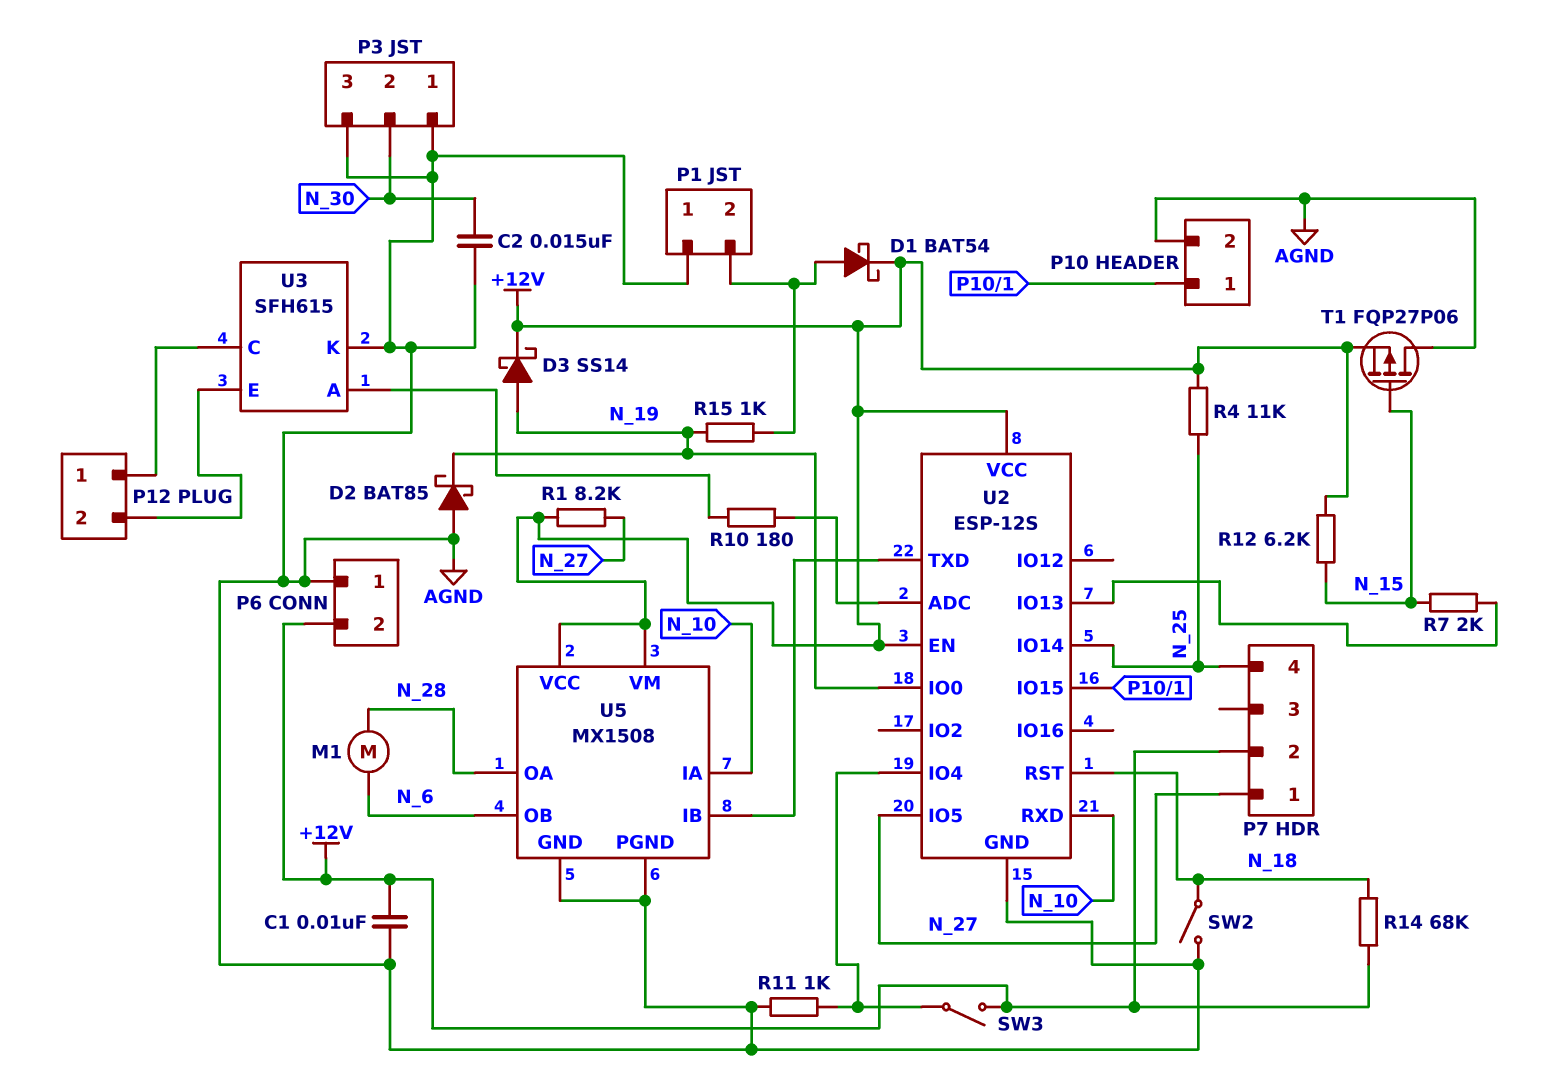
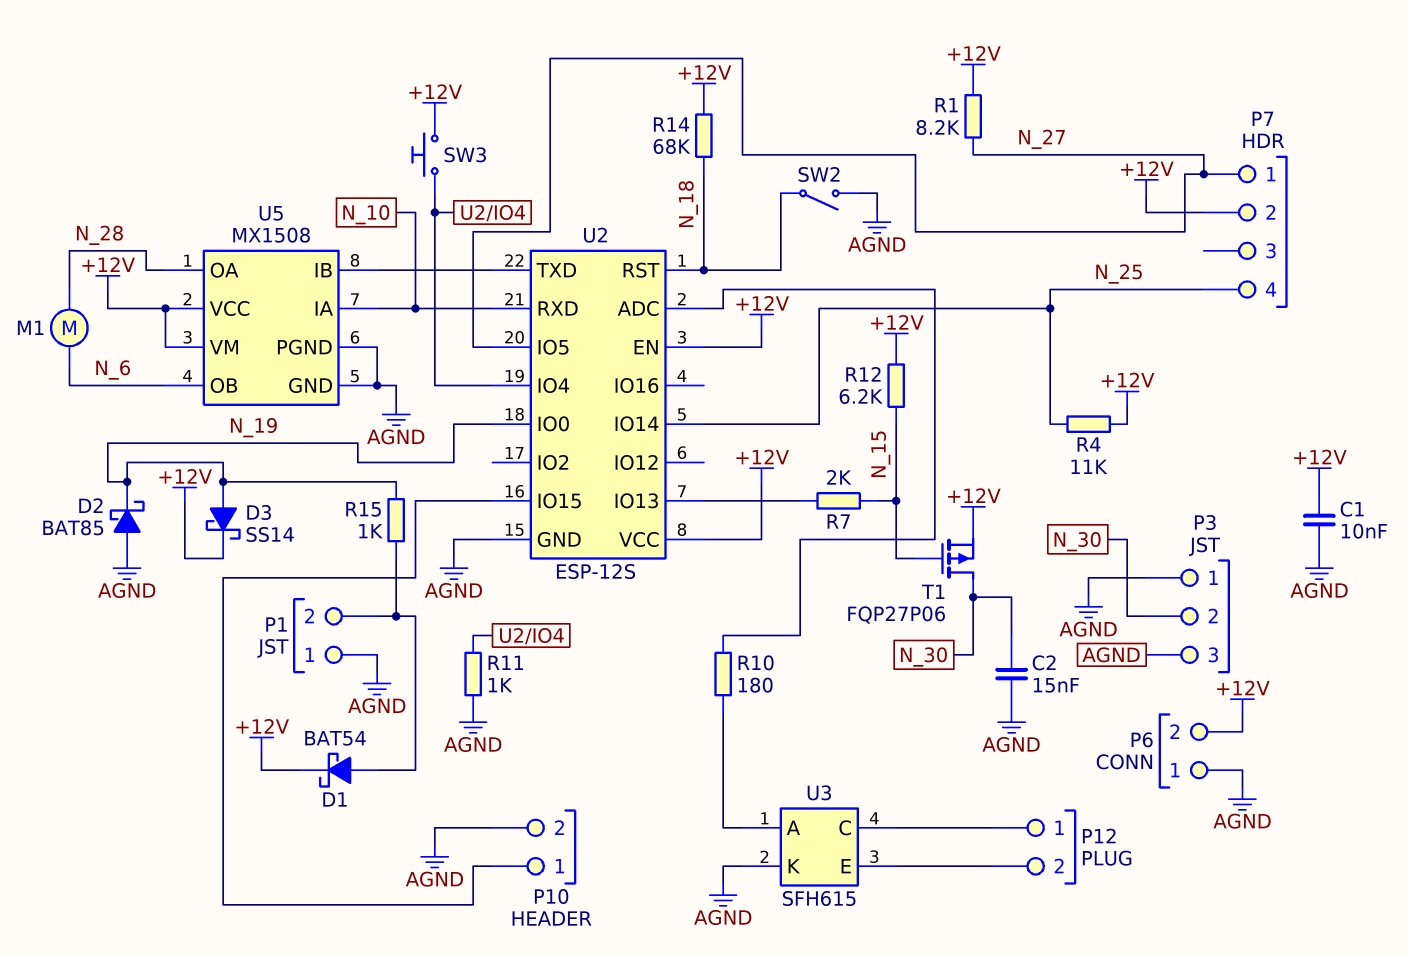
SW3: switch (+12V, U2/IO4) -> button (+12V, U2/IO4)
T1: PMOS FQP27P06 (G N_15, D AGND, S +12V) -> PMOS FQP27P06 (G N_15, D N_30, S +12V)

